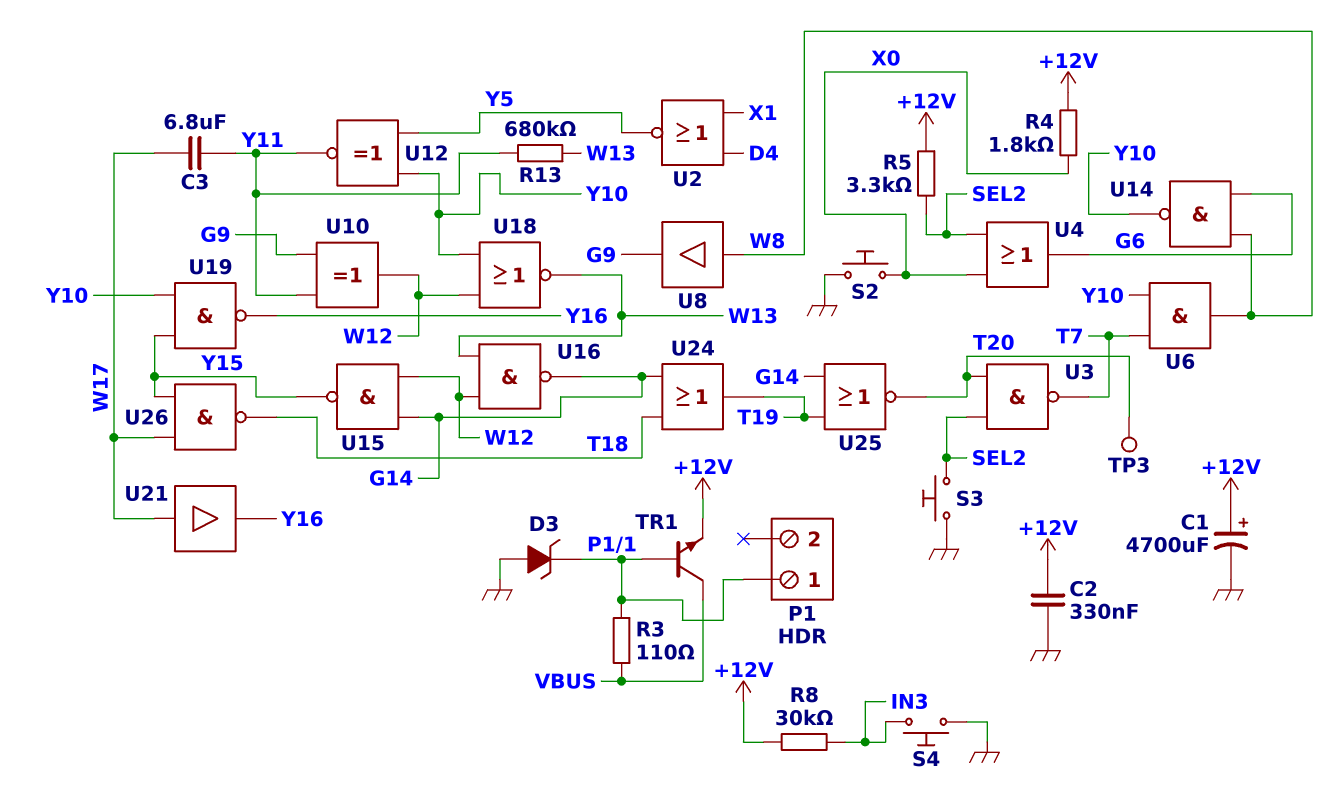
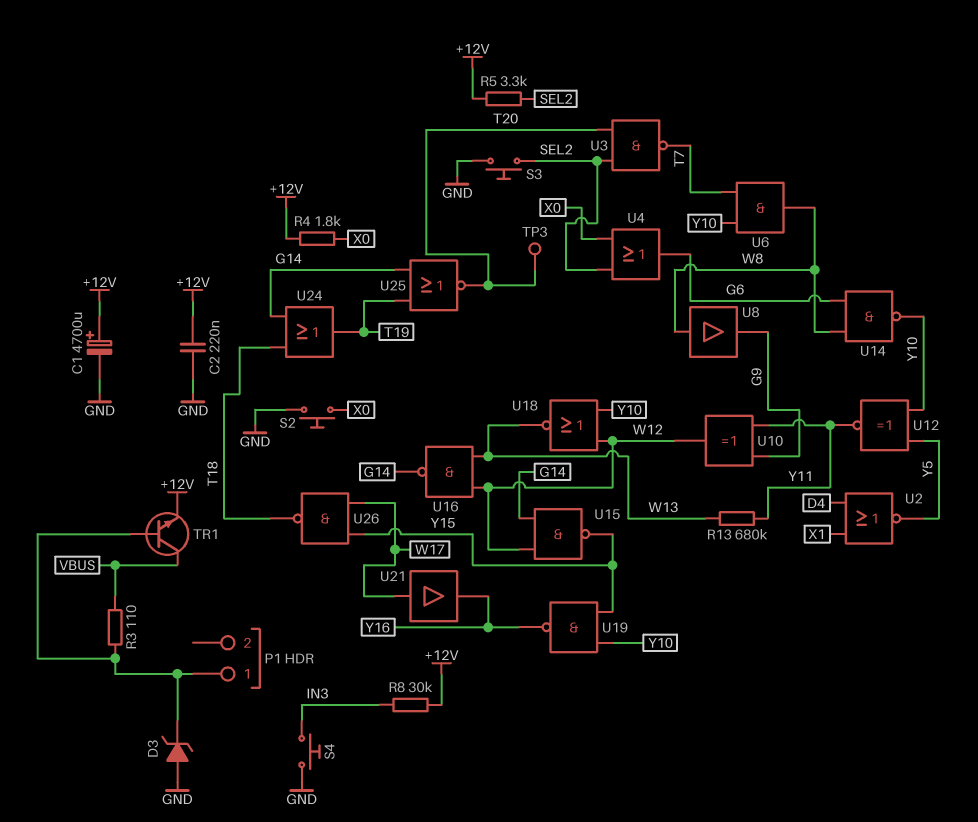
C2: 330nF (+12V, GND) -> 220nF (+12V, GND)
C3: 6.8uF (W17, Y11) -> none

